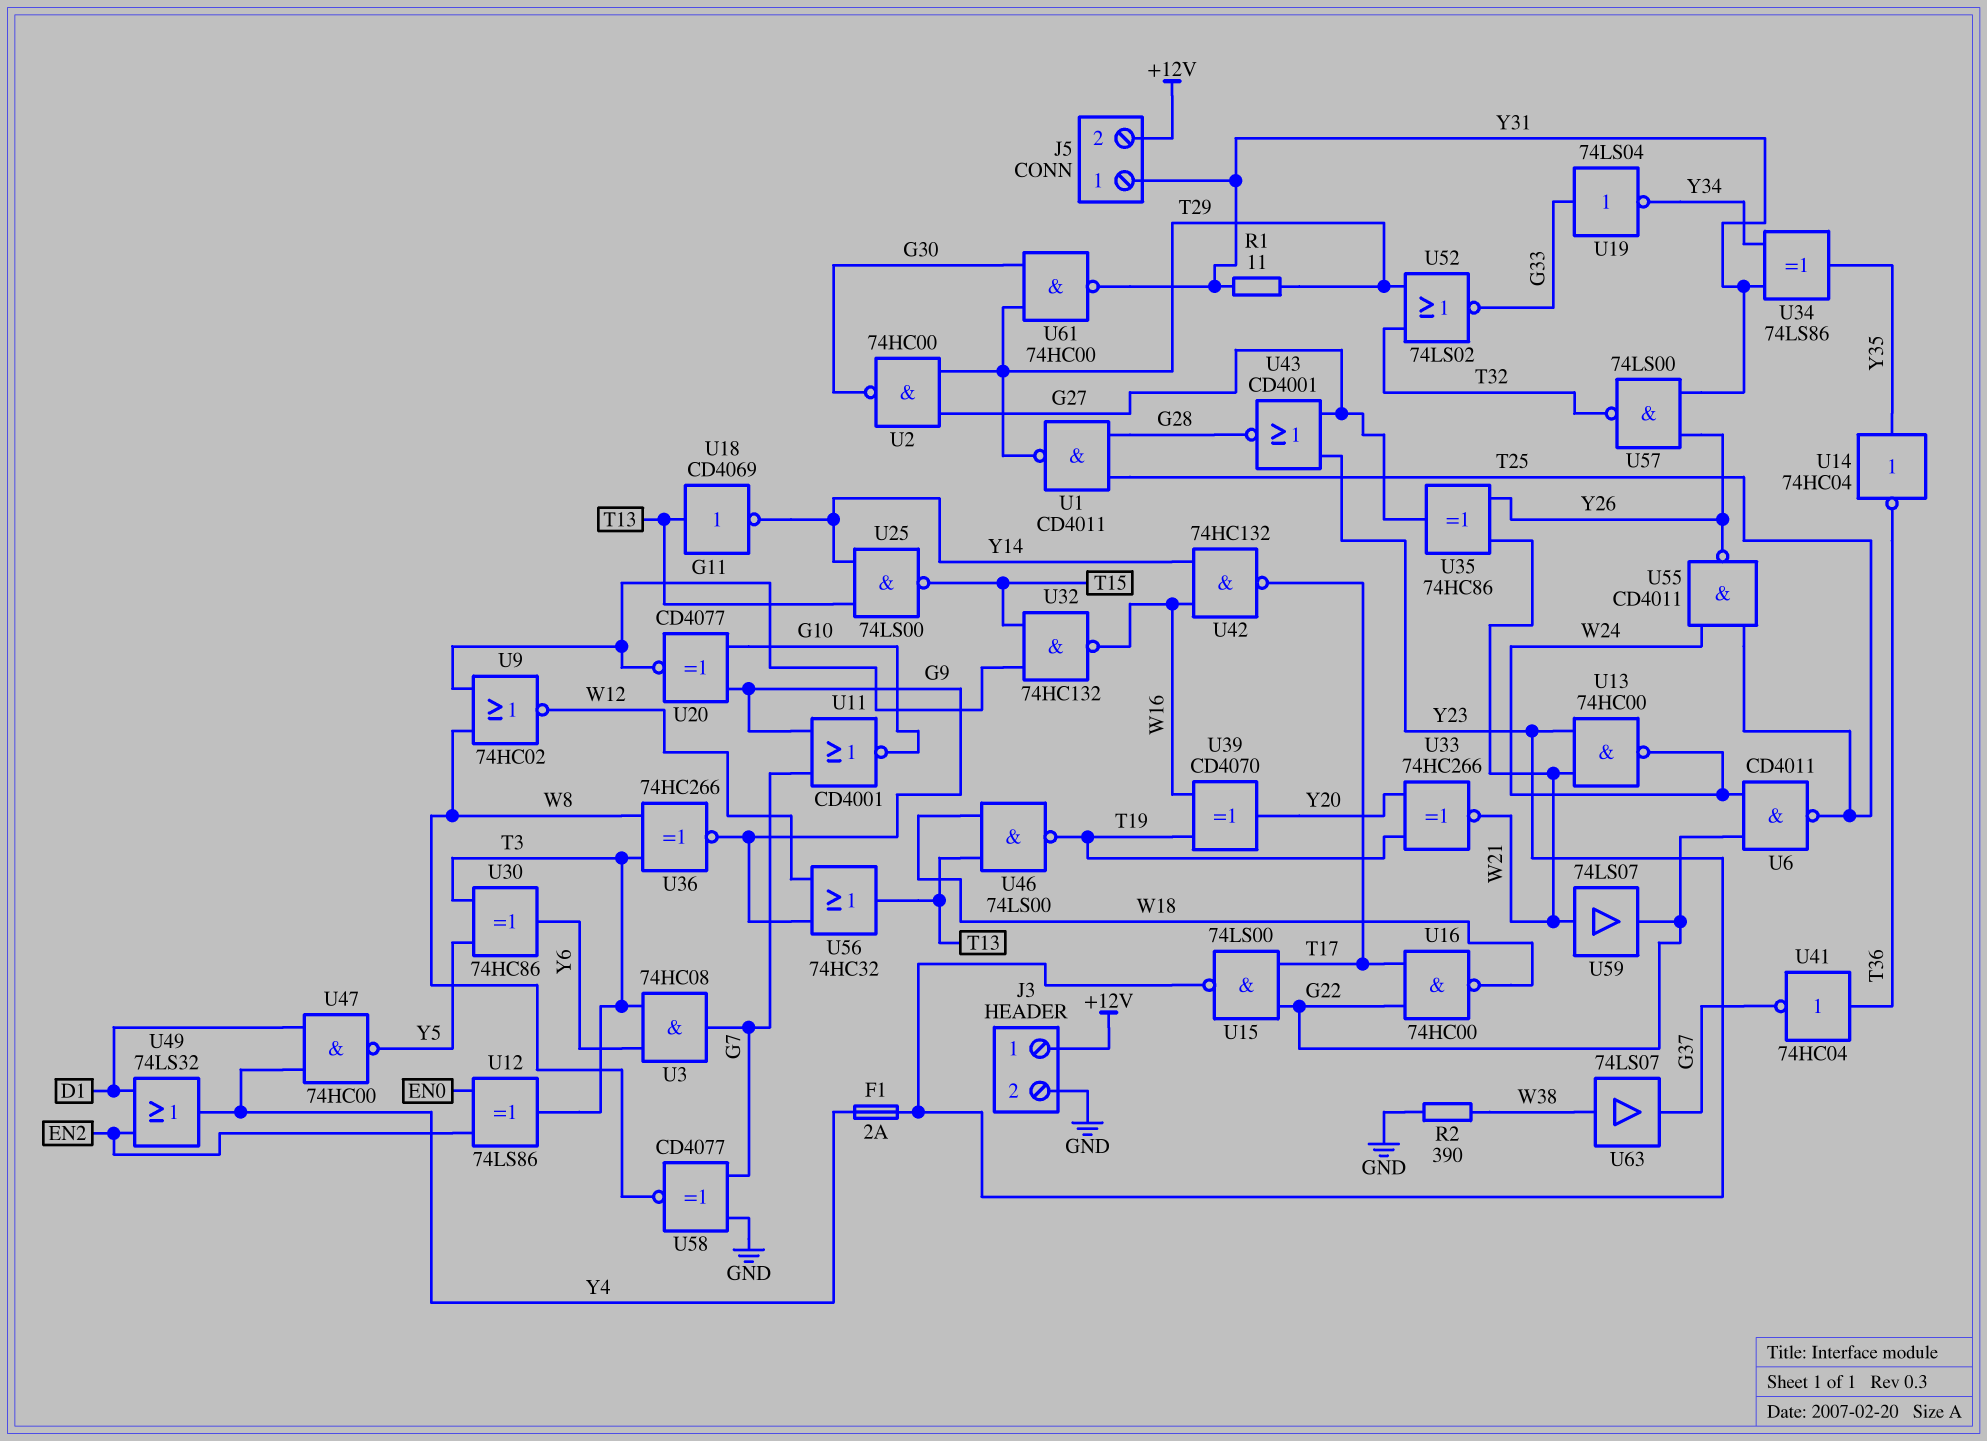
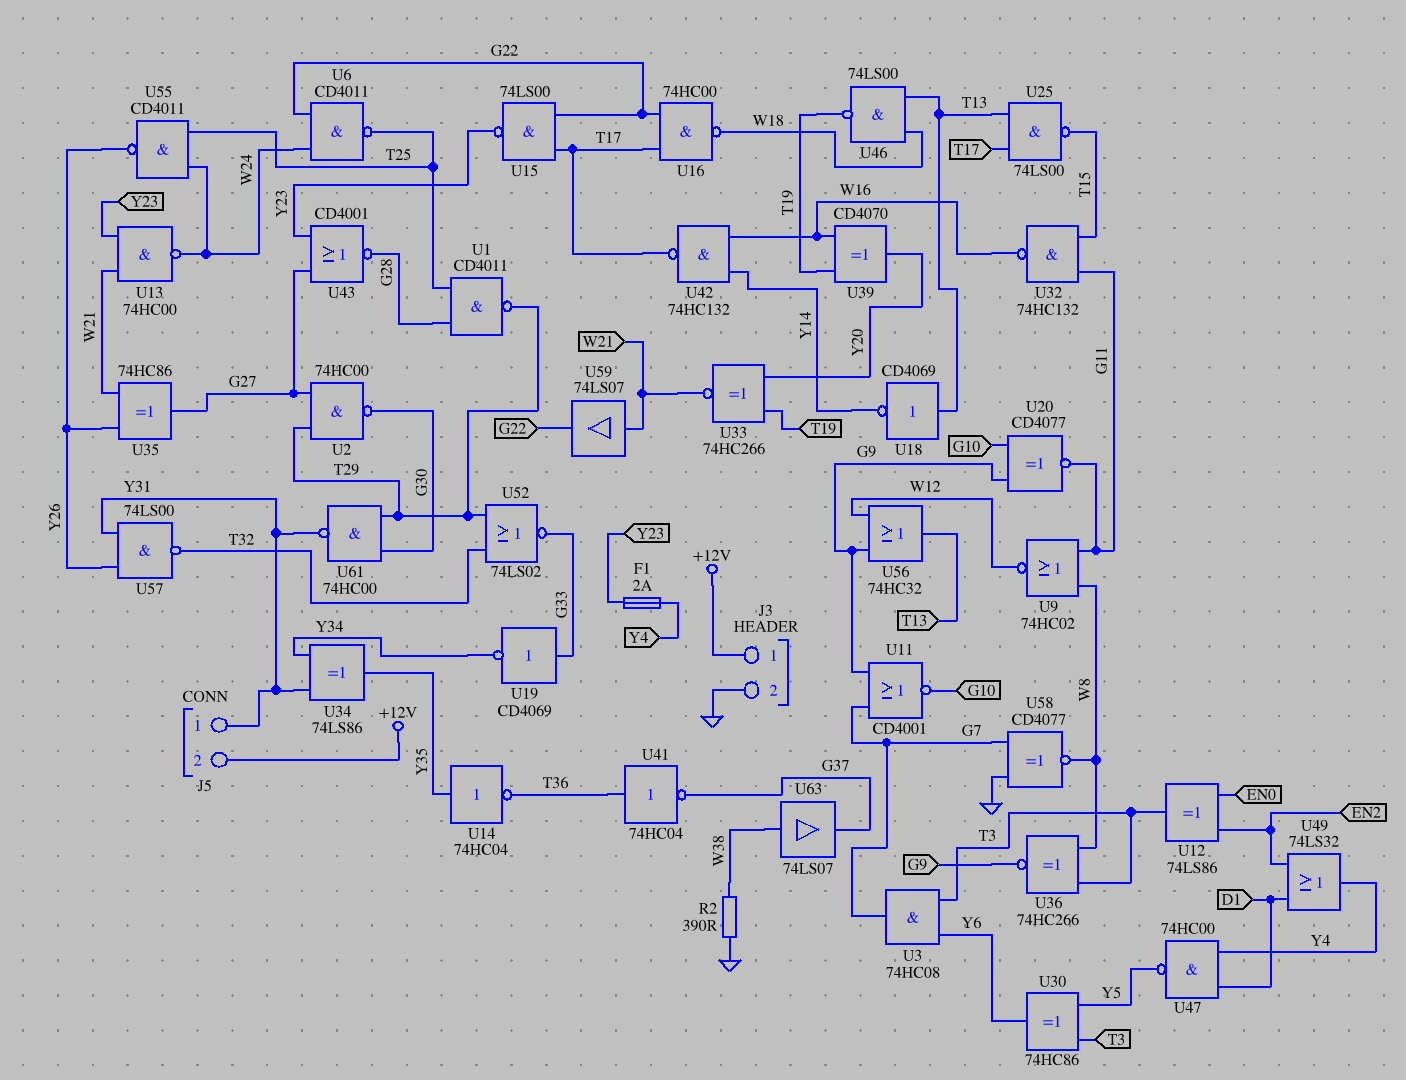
R1: 11 (T29, Y31) -> none
U19: NOT 74LS04 (in G33, out Y34) -> NOT CD4069 (in G33, out Y34)
U25: NAND 74LS00 (in T13, in Y14, out T15) -> NAND 74LS00 (in T13, in T17, out T15)

